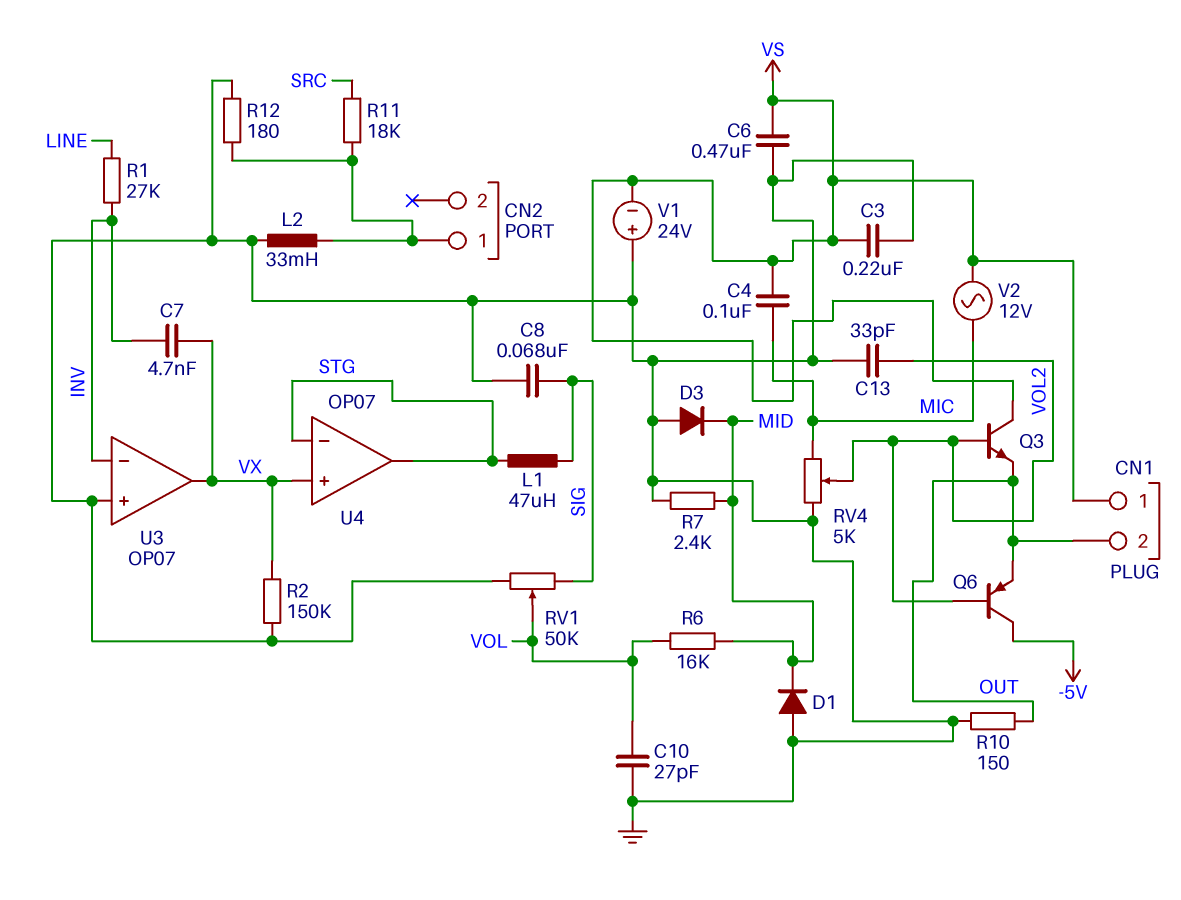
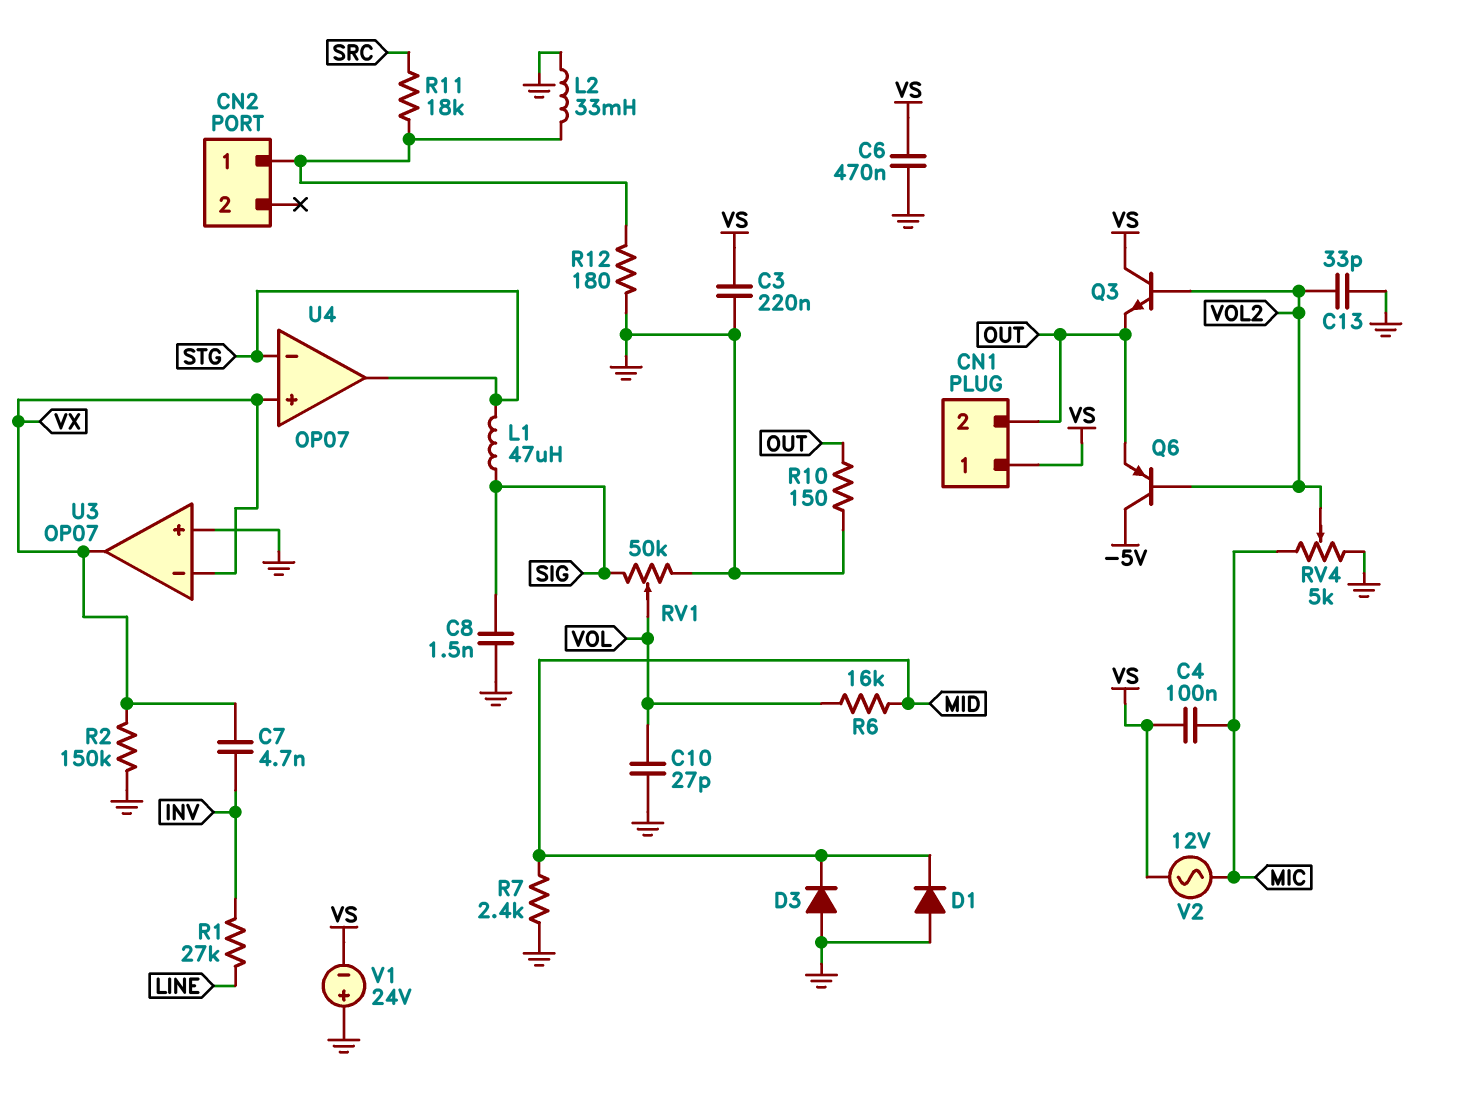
C8: 68nF (GND, SIG) -> 1.5nF (GND, SIG)
U3 pin in-: INV -> VX

